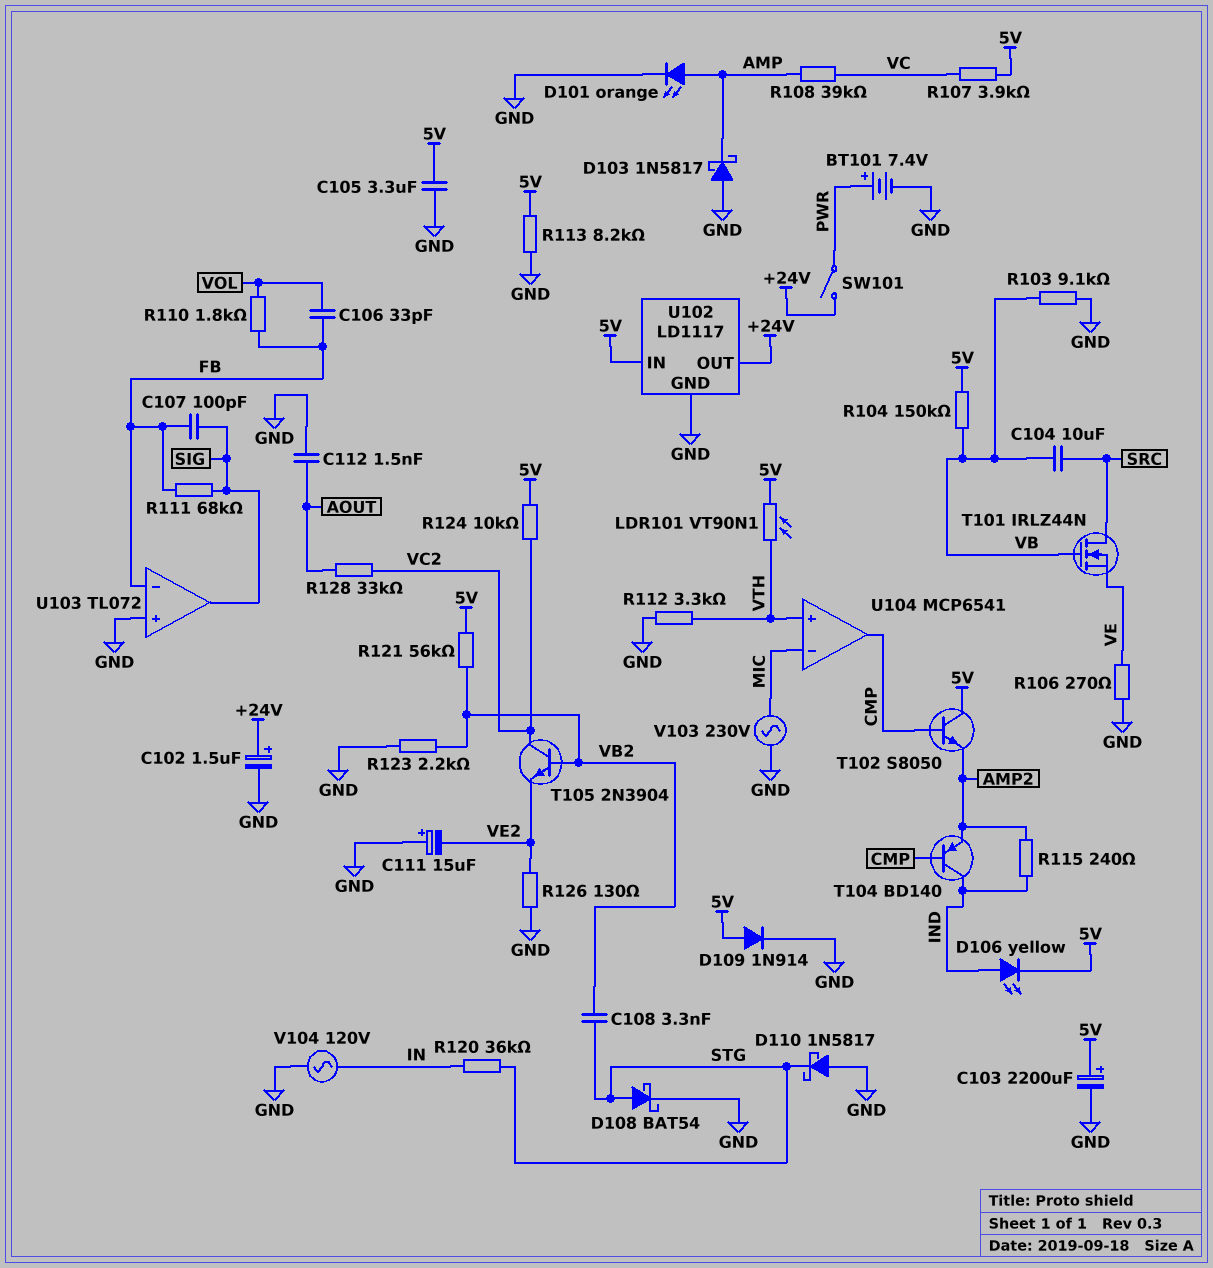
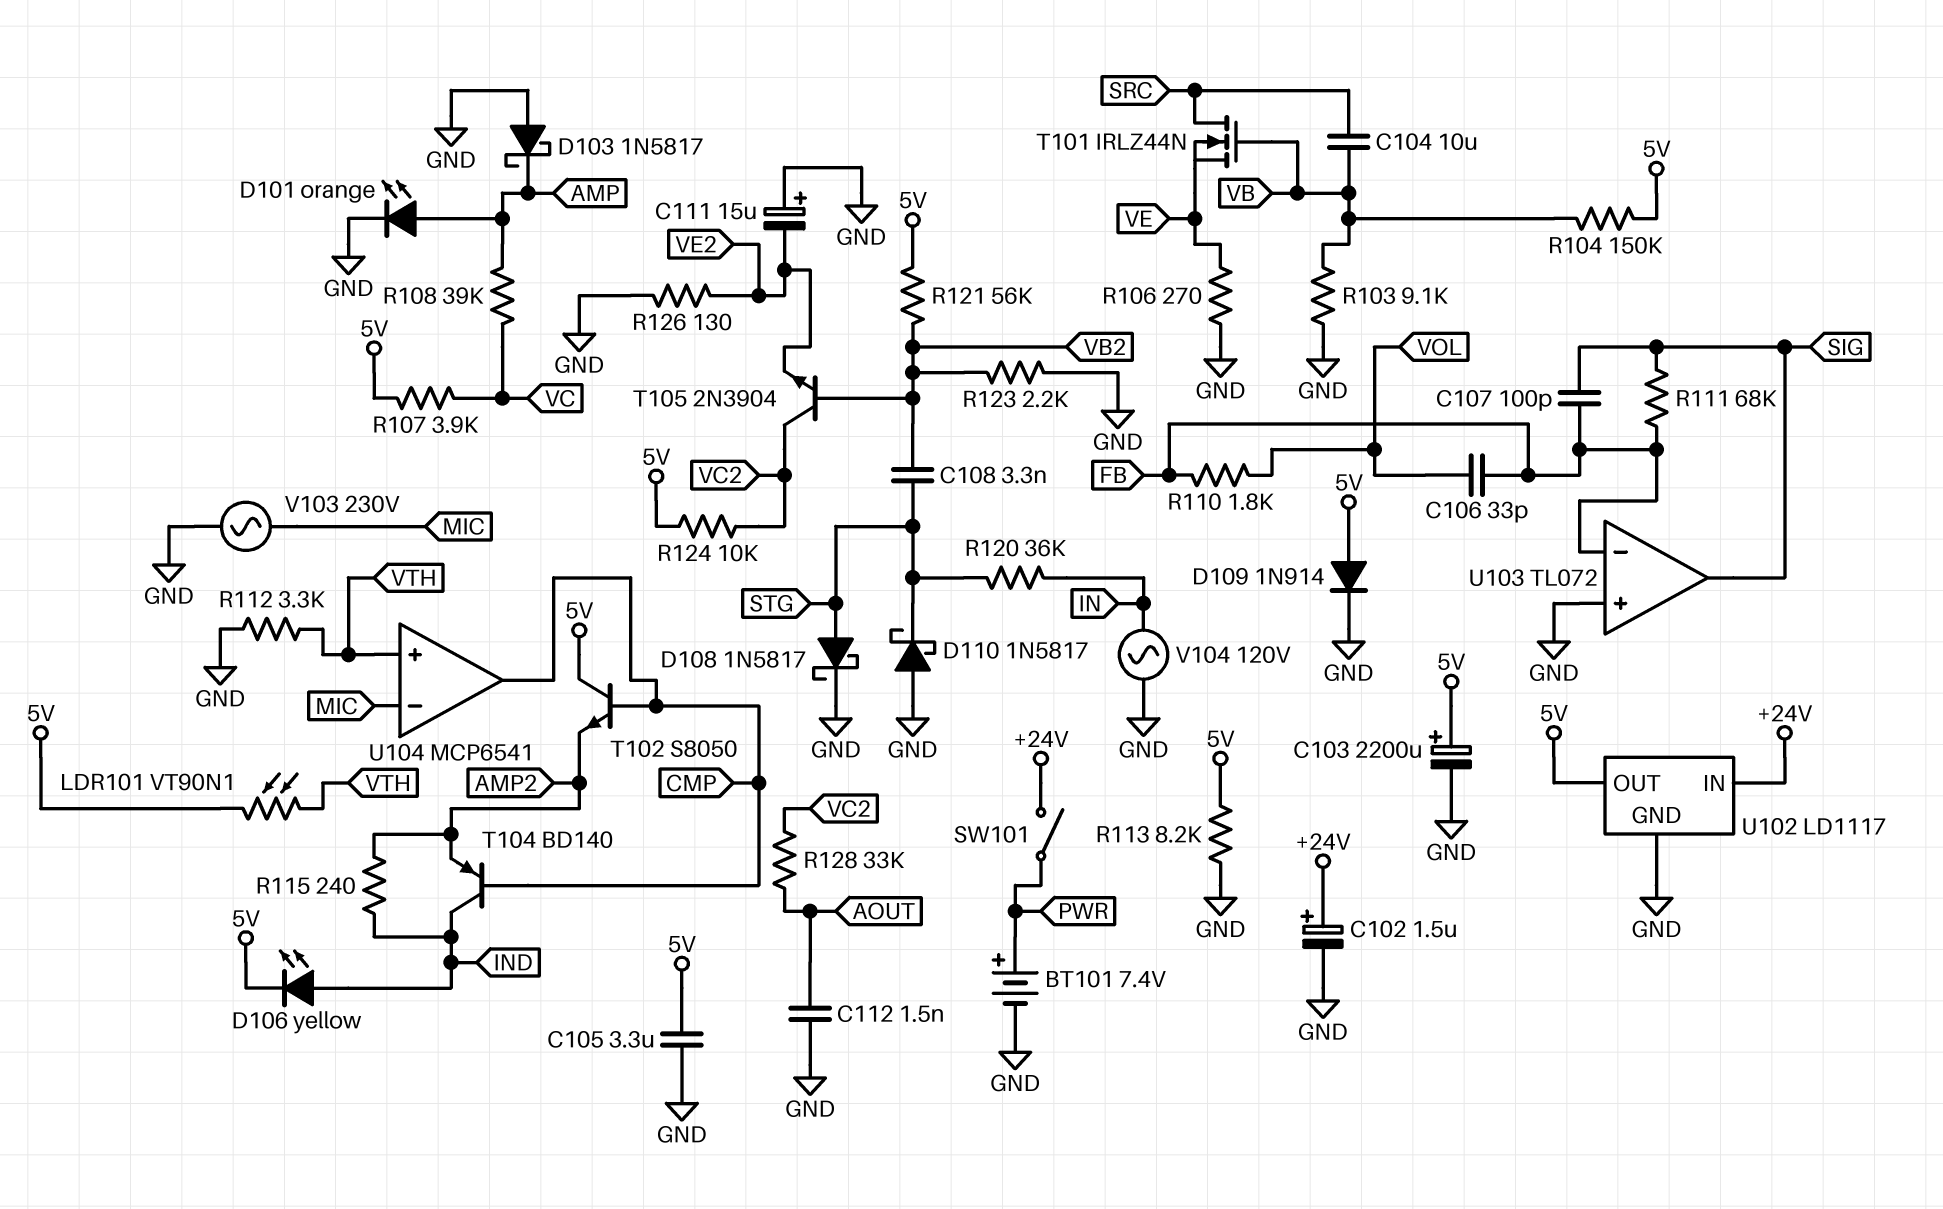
D108: schottky BAT54 (A STG, K GND) -> schottky 1N5817 (A STG, K GND)
U102 pin IN: 5V -> +24V
U102 pin OUT: +24V -> 5V

